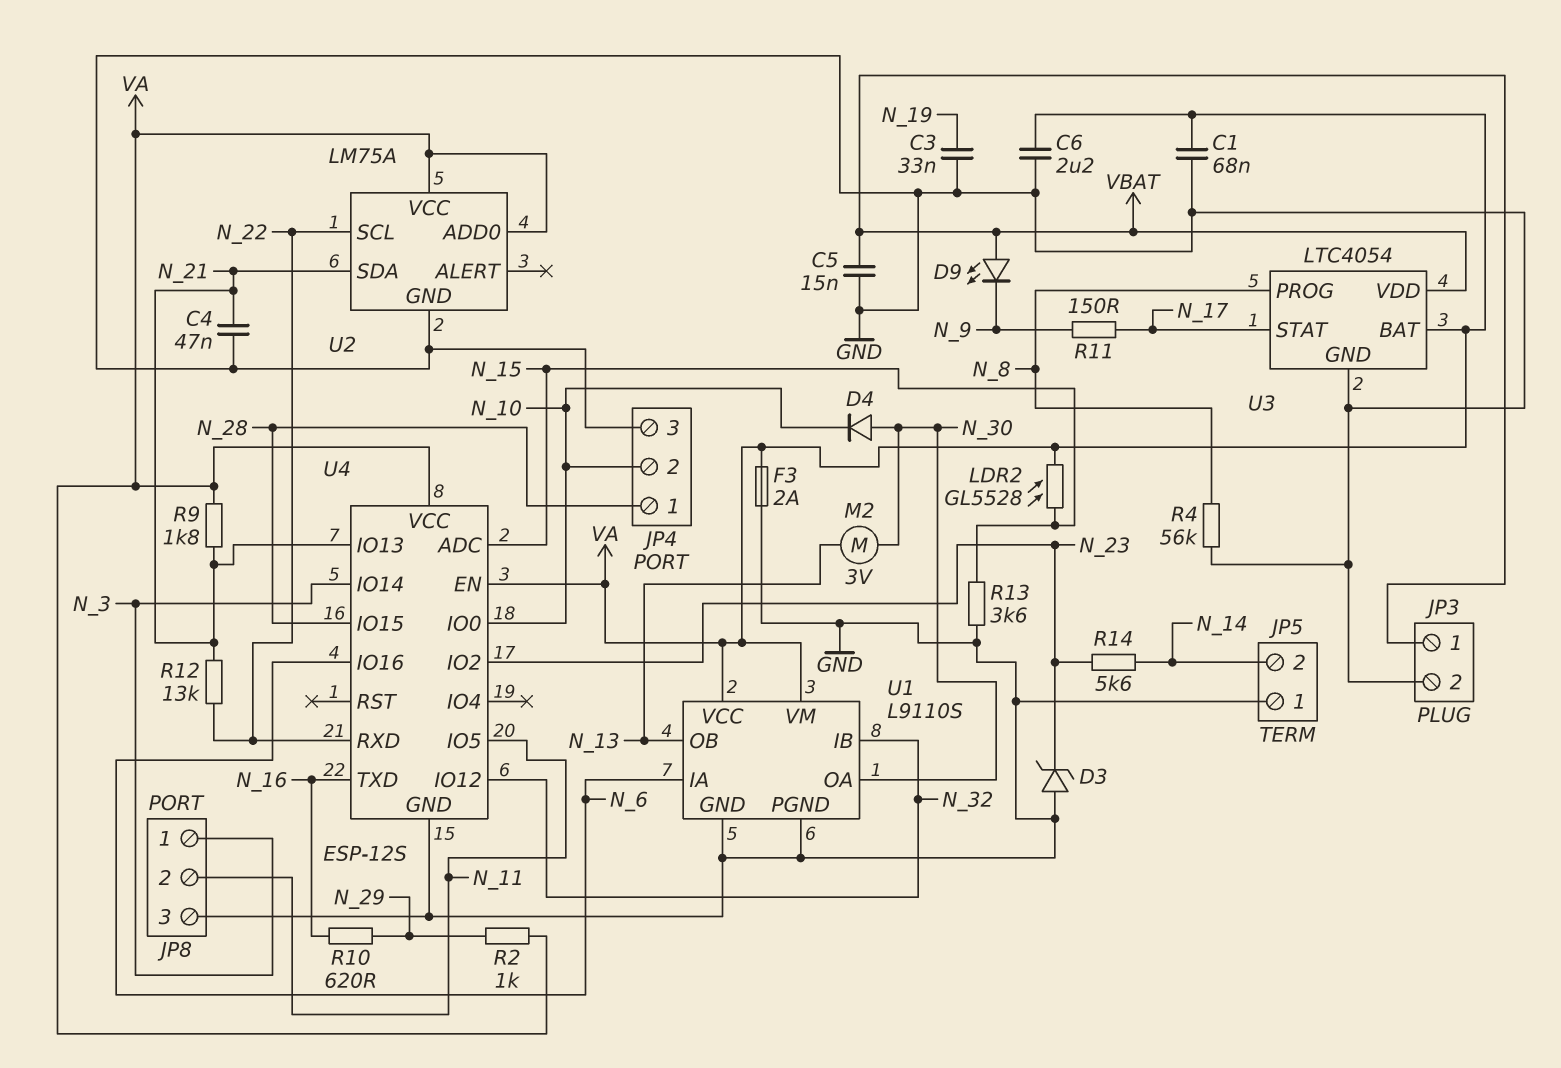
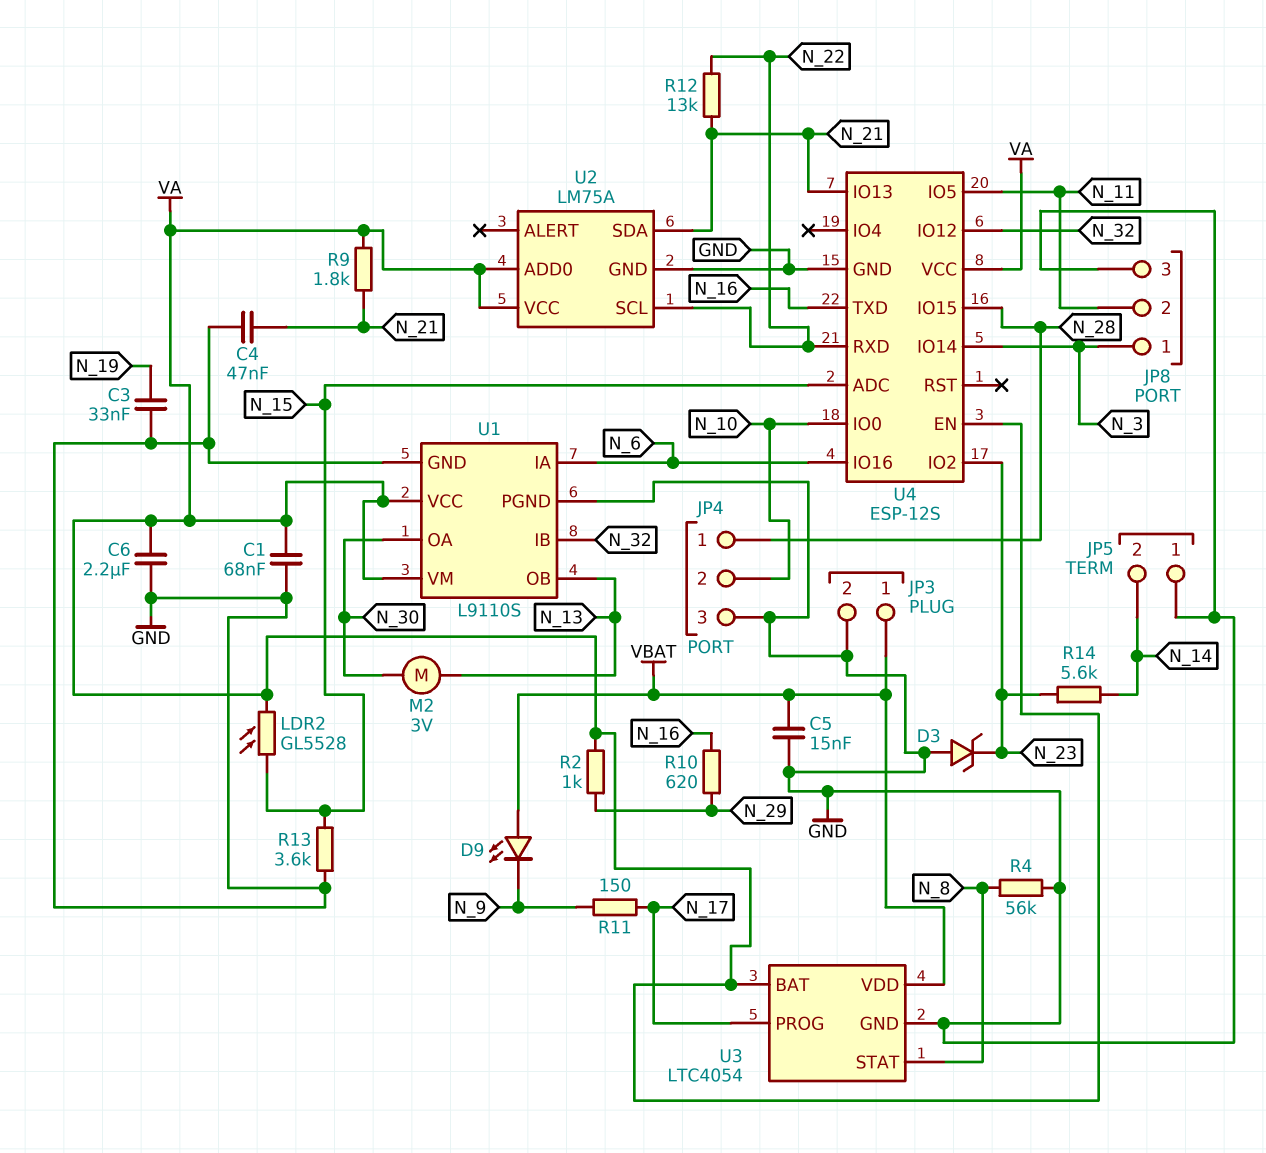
D4: diode (A N_30, K N_10) -> none
F3: 2A (GND, VA) -> none
U3 pin PROG: N_8 -> N_17
U3 pin STAT: N_17 -> N_8

